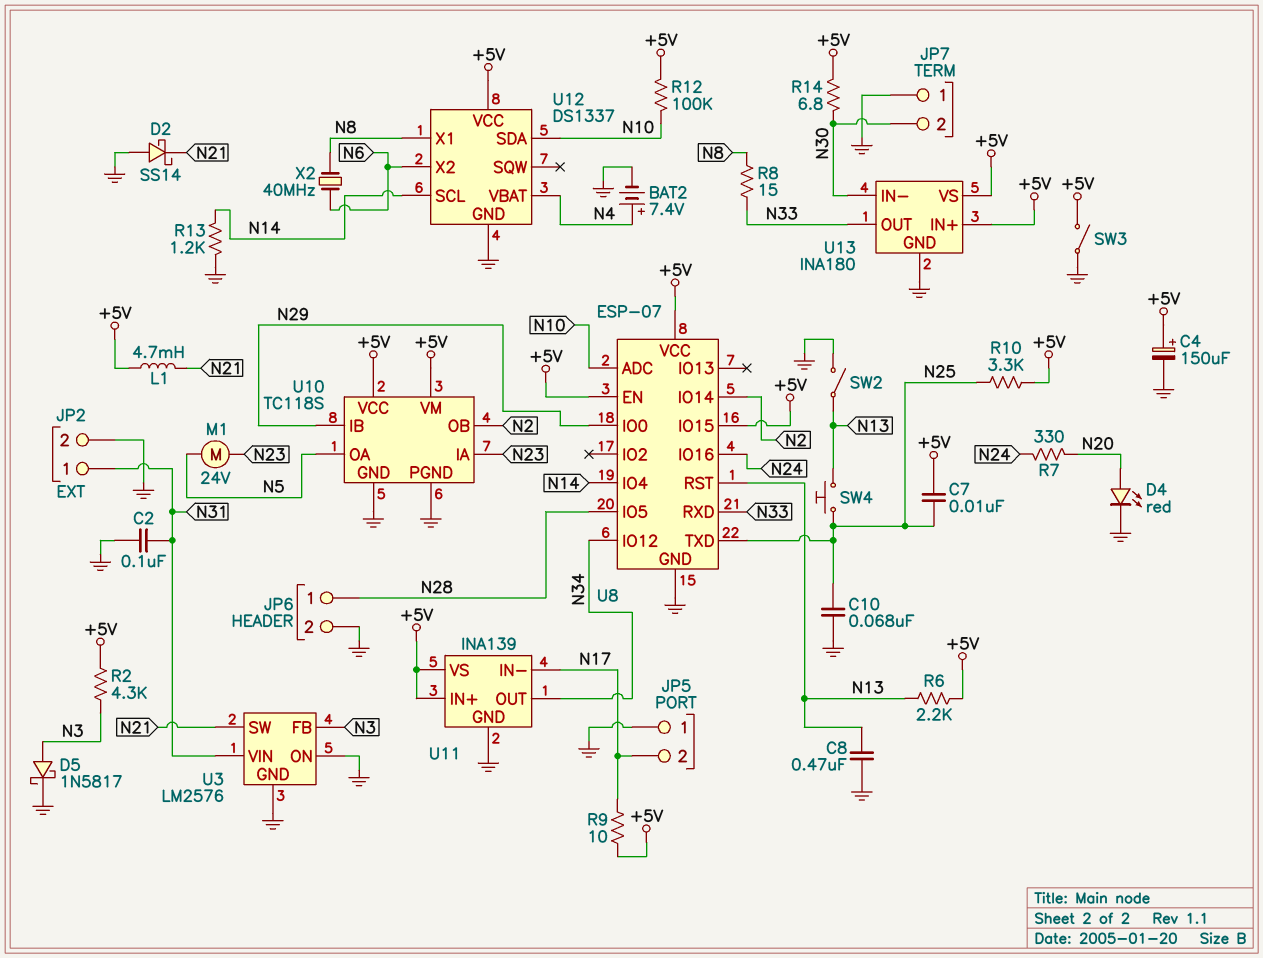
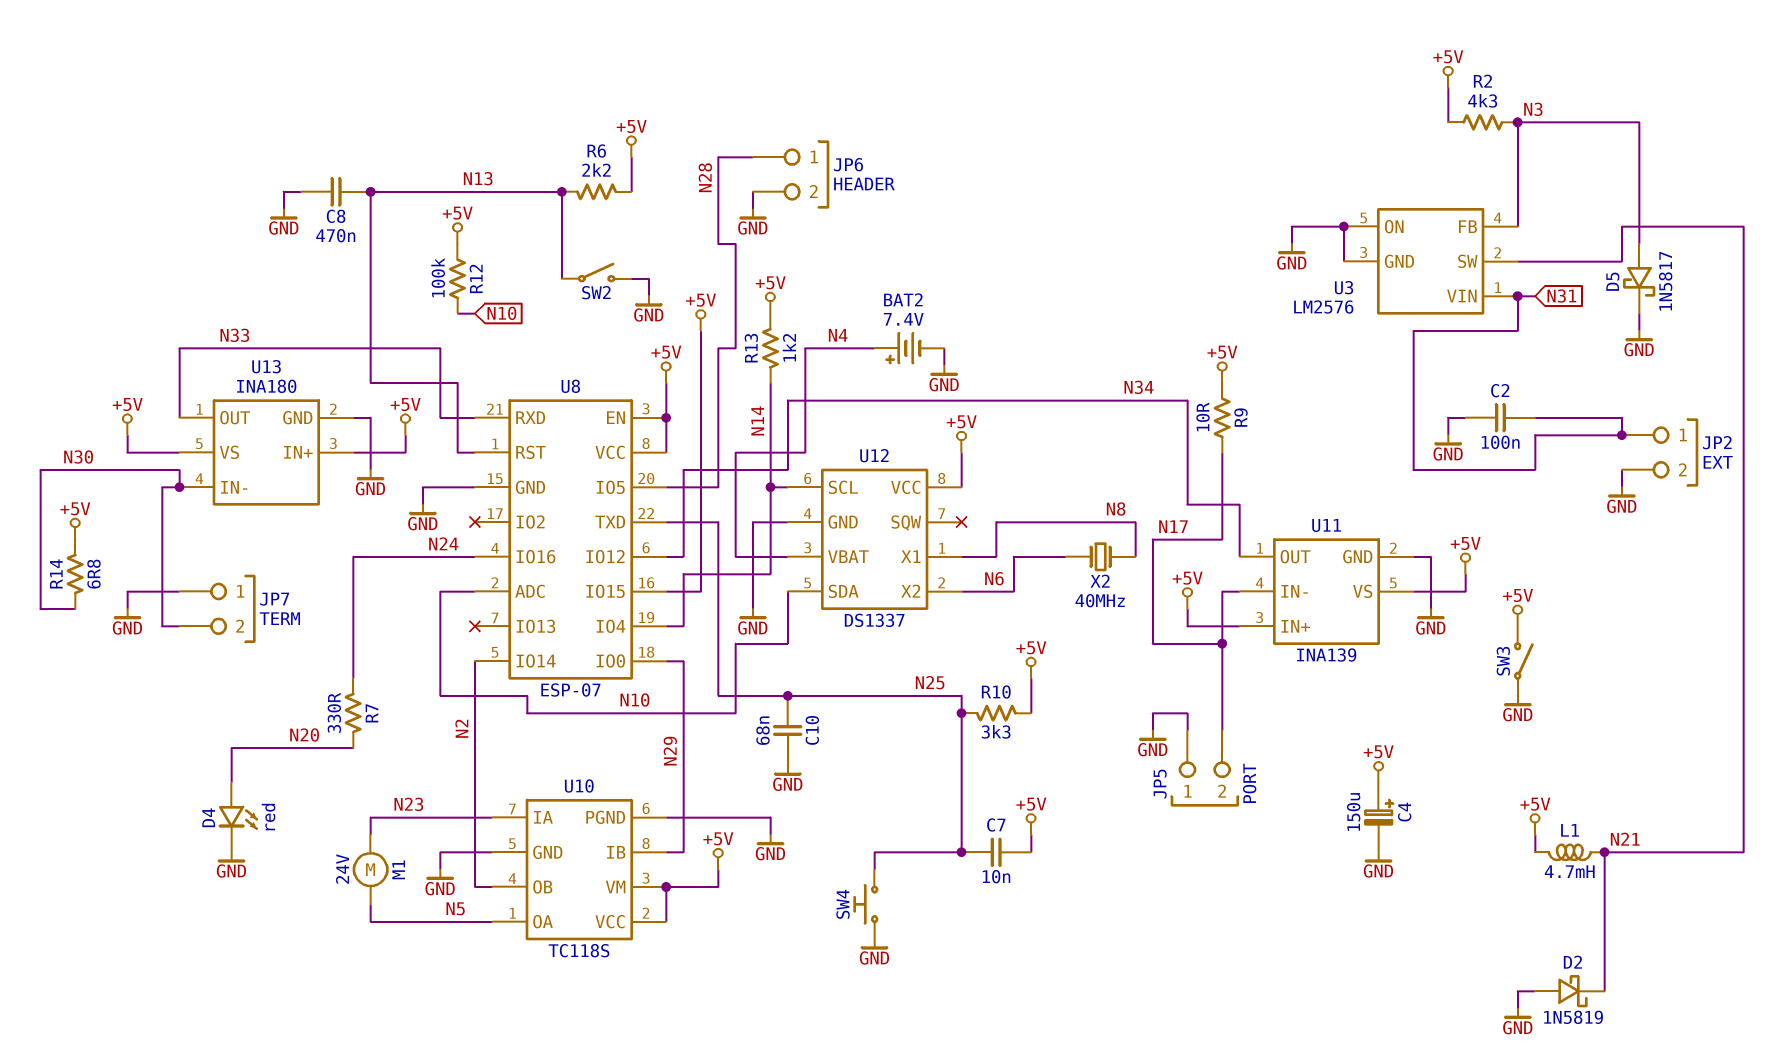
D2: schottky SS14 (A GND, K N21) -> schottky 1N5819 (A GND, K N21)
R8: 15 (N8, N33) -> none
R13: 1.2k (GND, N14) -> 1.2k (+5V, N14)
SW4: button (N13, N25) -> button (GND, N25)

